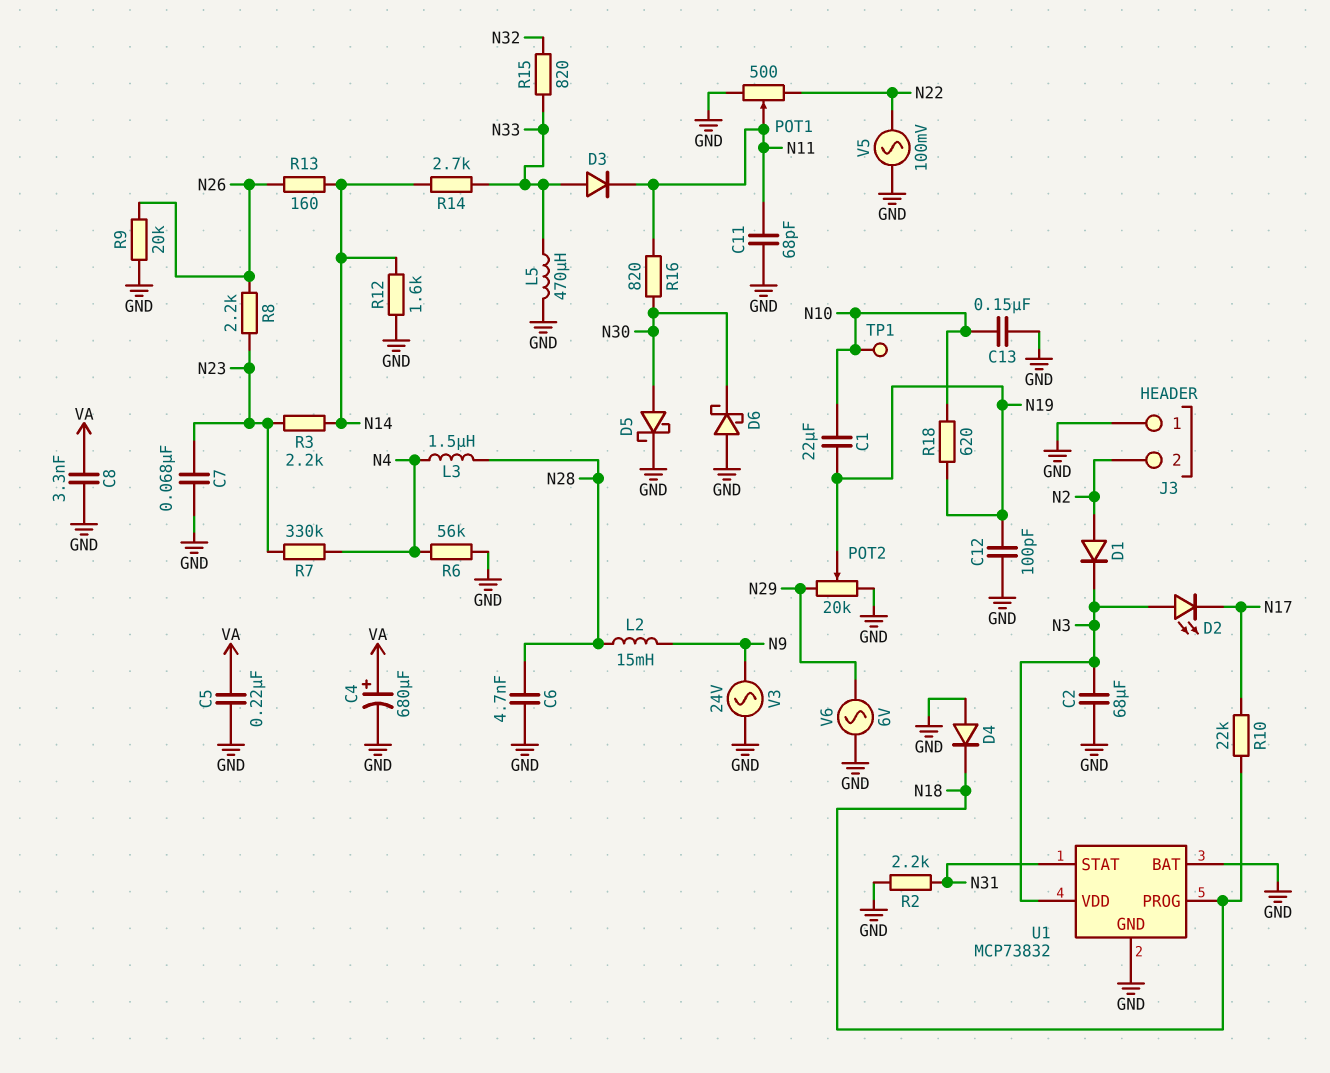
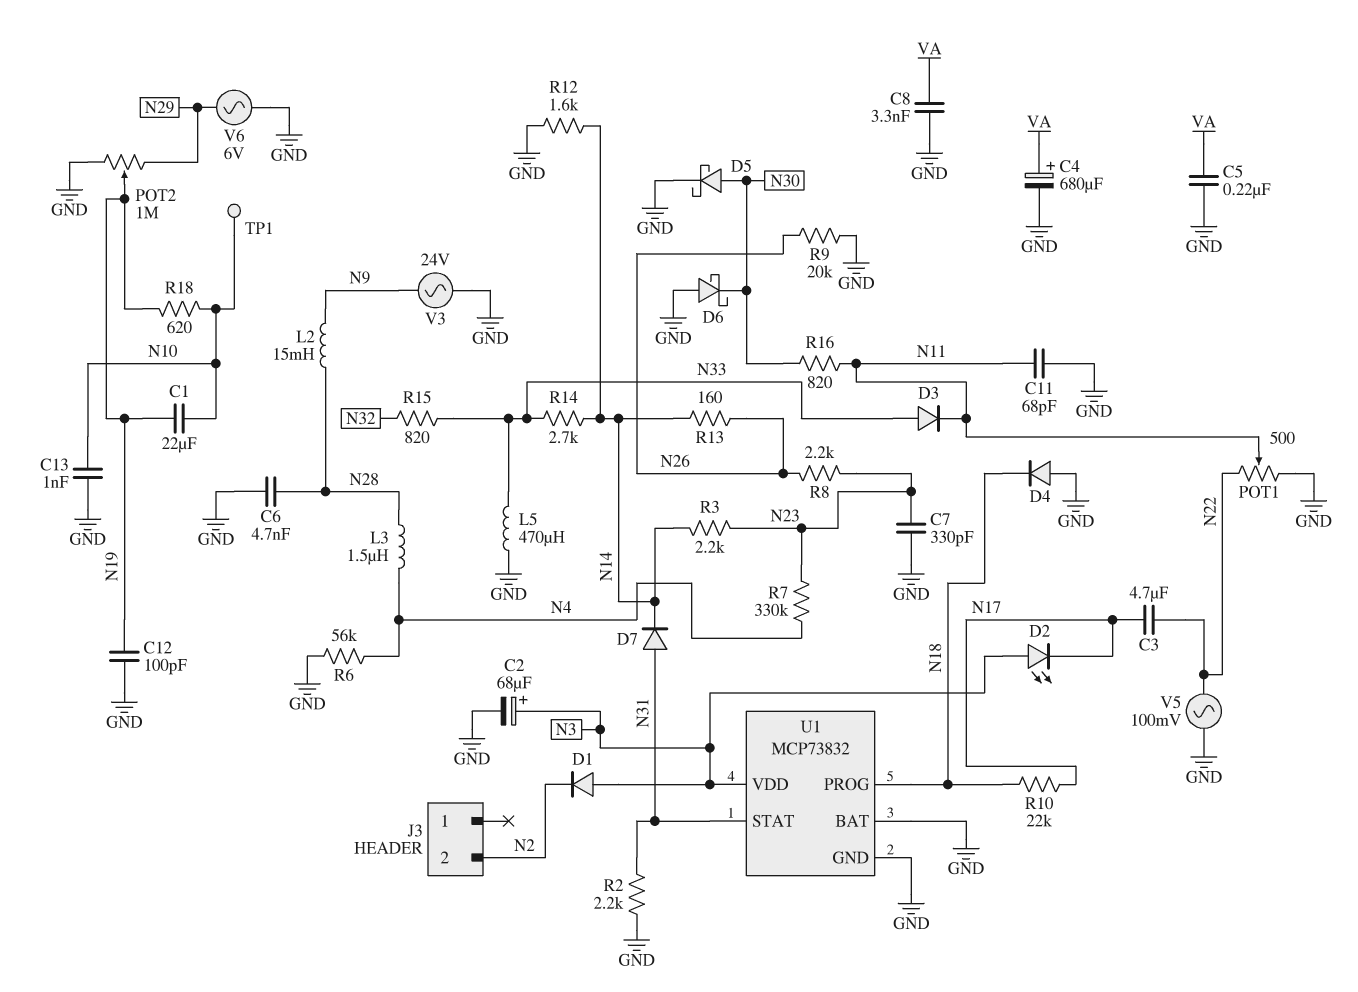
C2: 68uF (GND, N3) -> 68uF (plus N3, minus GND)
C3: none -> 4.7uF (N17, N22)
C7: 68nF (GND, N23) -> 330pF (GND, N23)
C13: 150nF (GND, N10) -> 1nF (GND, N10)
D1: diode (A N2, K N3) -> diode (A N3, K N2)
D7: none -> diode (A N31, K N14)
J3 pin 1: GND -> none
POT2: 20k (GND, N29, wiper N19) -> 1M (GND, N29, wiper N19)

